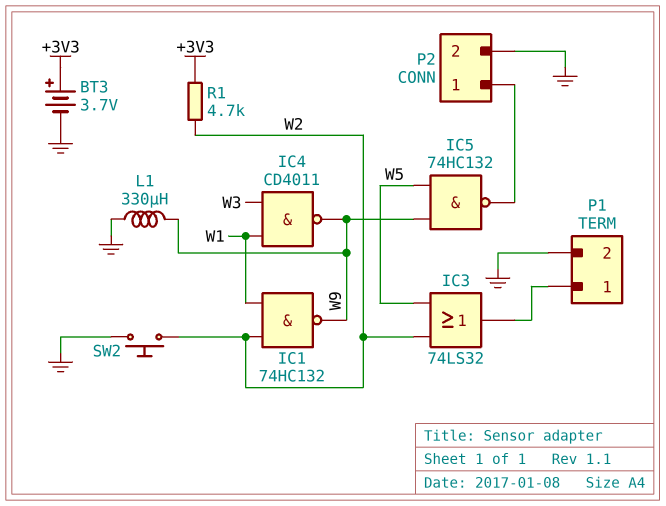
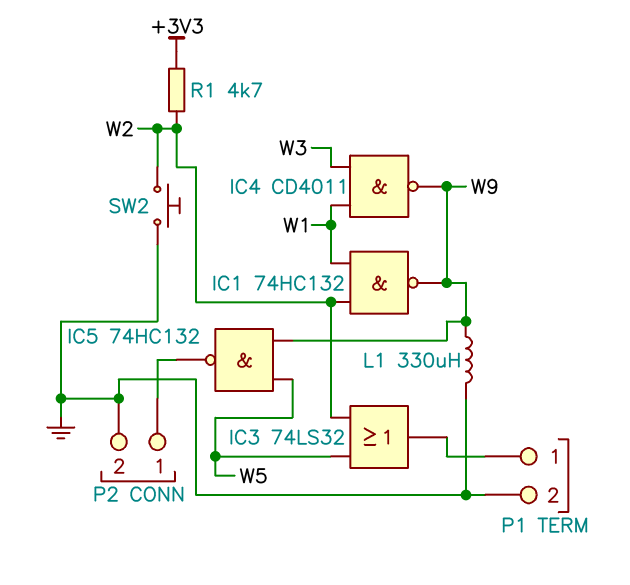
BT3: 3.7V (plus +3V3, minus GND) -> none

